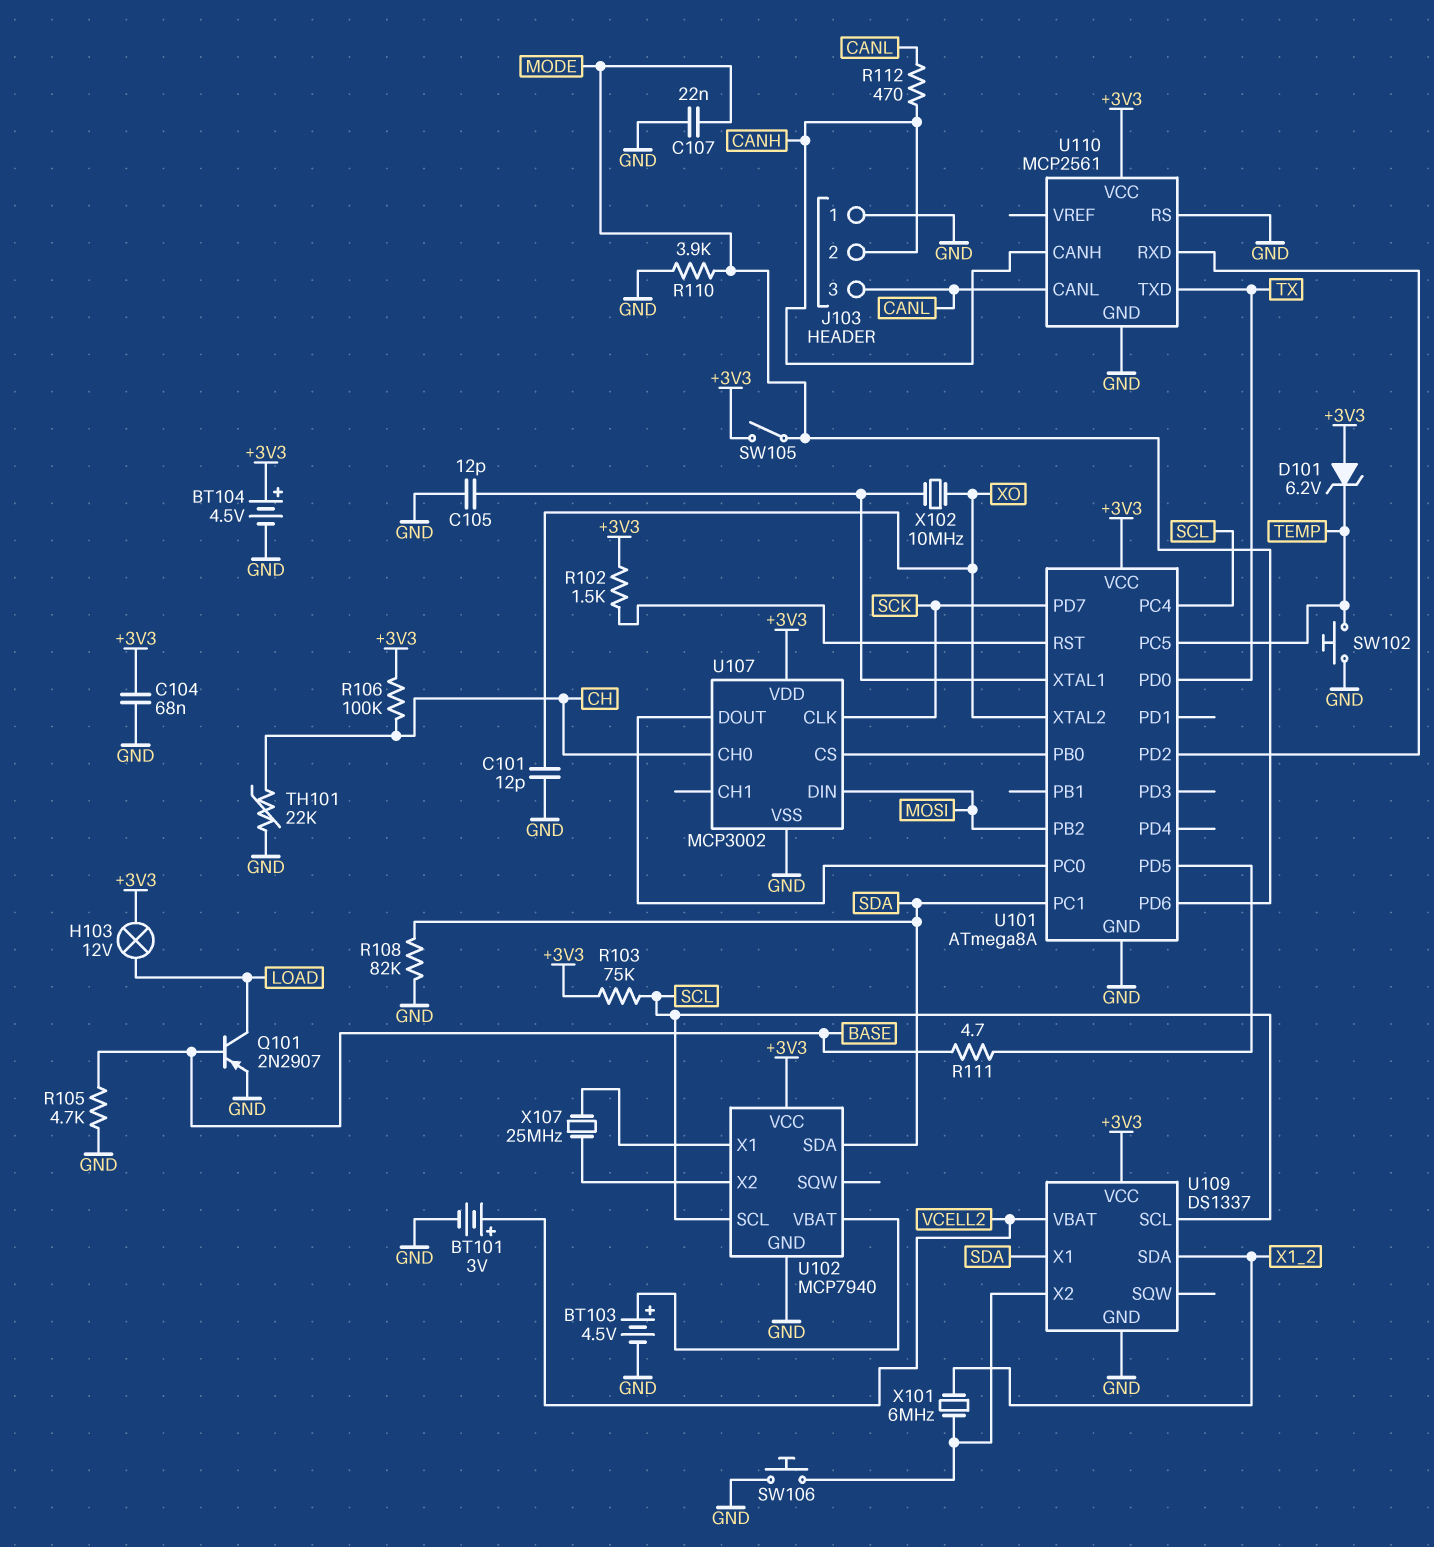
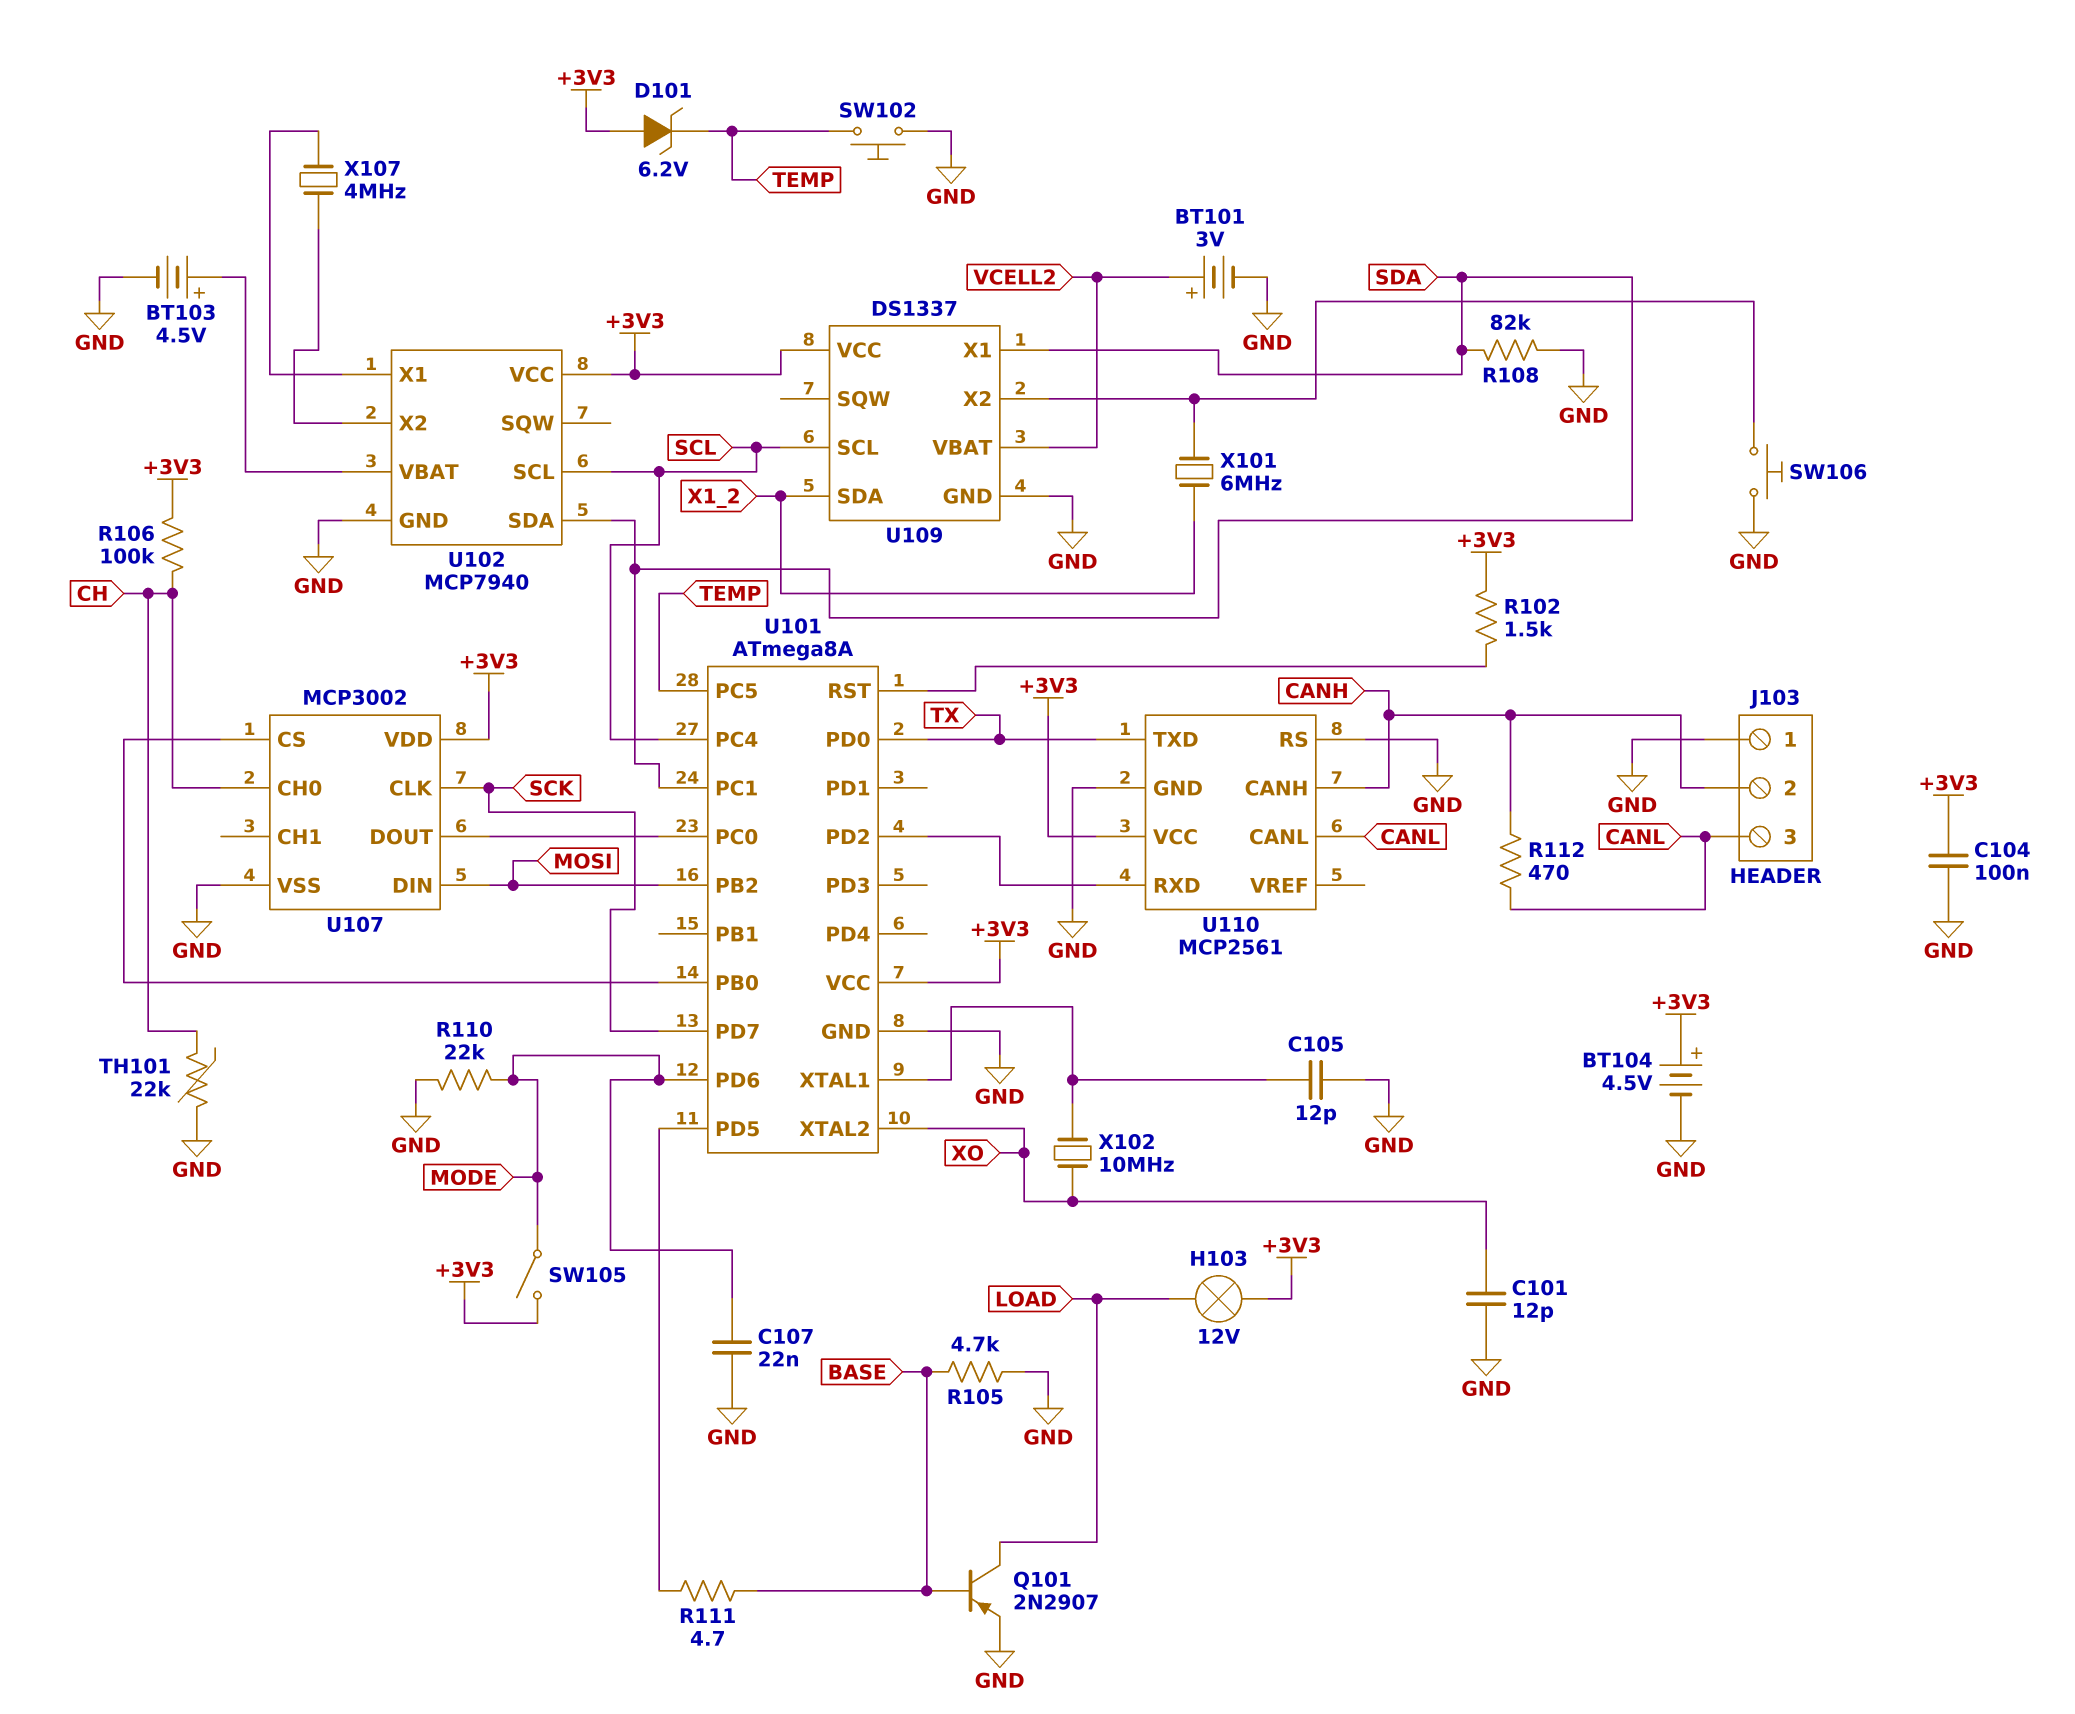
C104: 68nF (+3V3, GND) -> 100nF (+3V3, GND)
R103: 75k (+3V3, SCL) -> none
R110: 3.9k (GND, MODE) -> 22k (GND, MODE)
X107: 25MHz (U102/X1, U102/X2) -> 4MHz (U102/X1, U102/X2)

